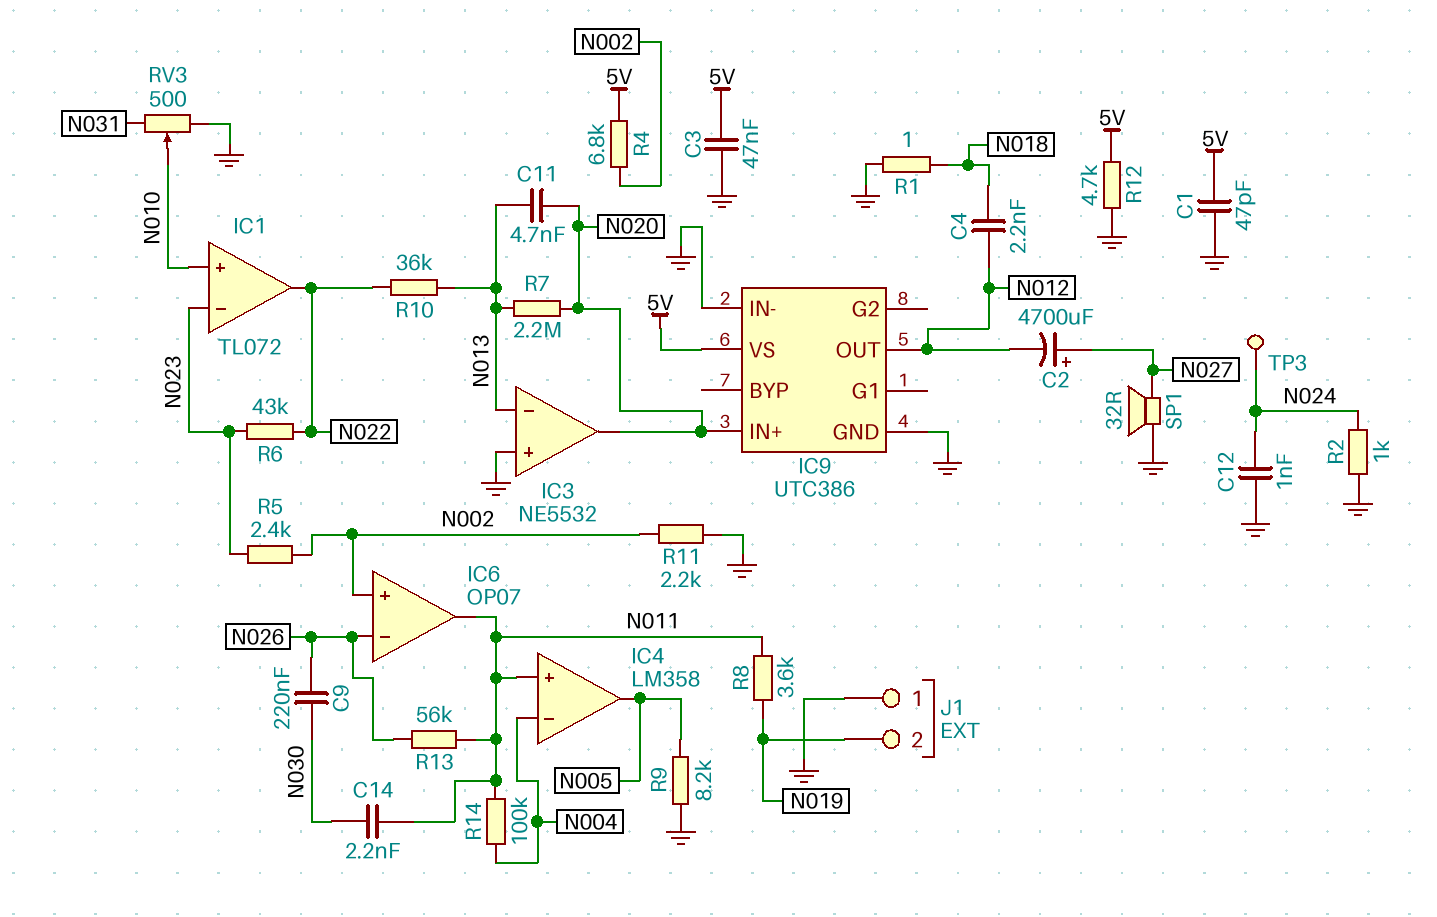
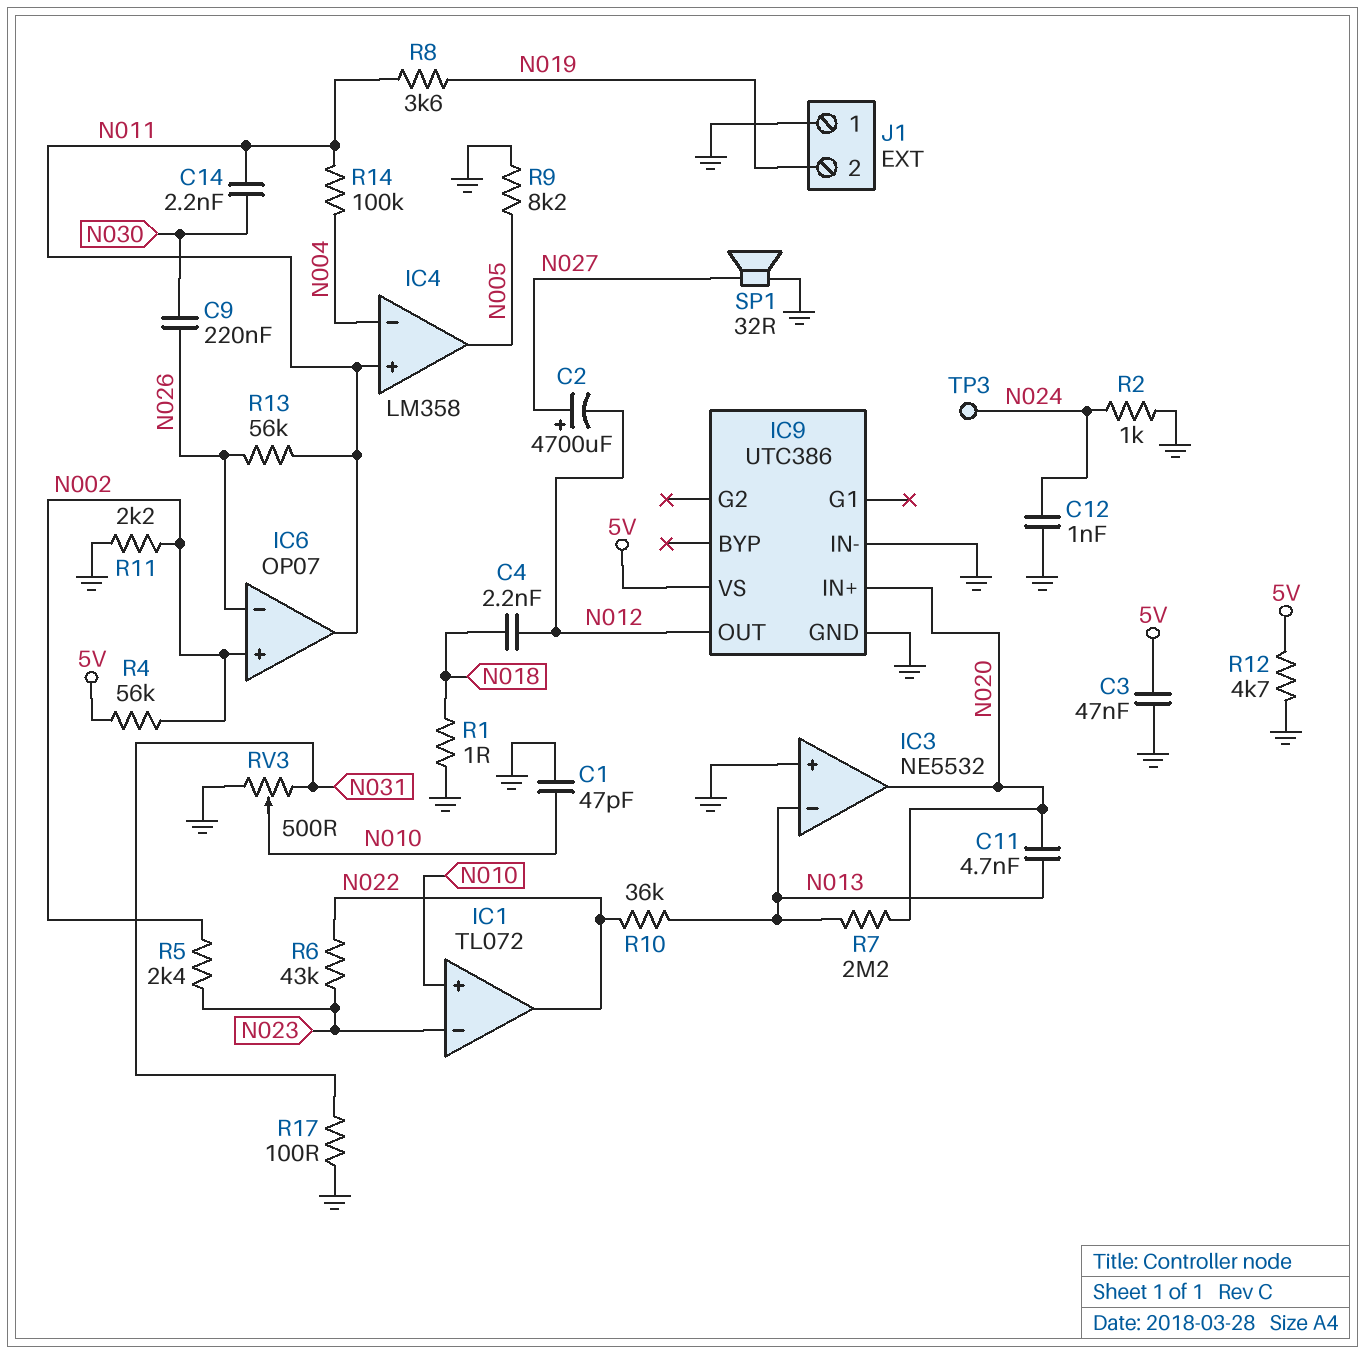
C1: 47pF (5V, GND) -> 47pF (GND, N010)
R4: 6.8k (5V, N002) -> 56k (5V, N002)
R17: none -> 100 (GND, N031)

